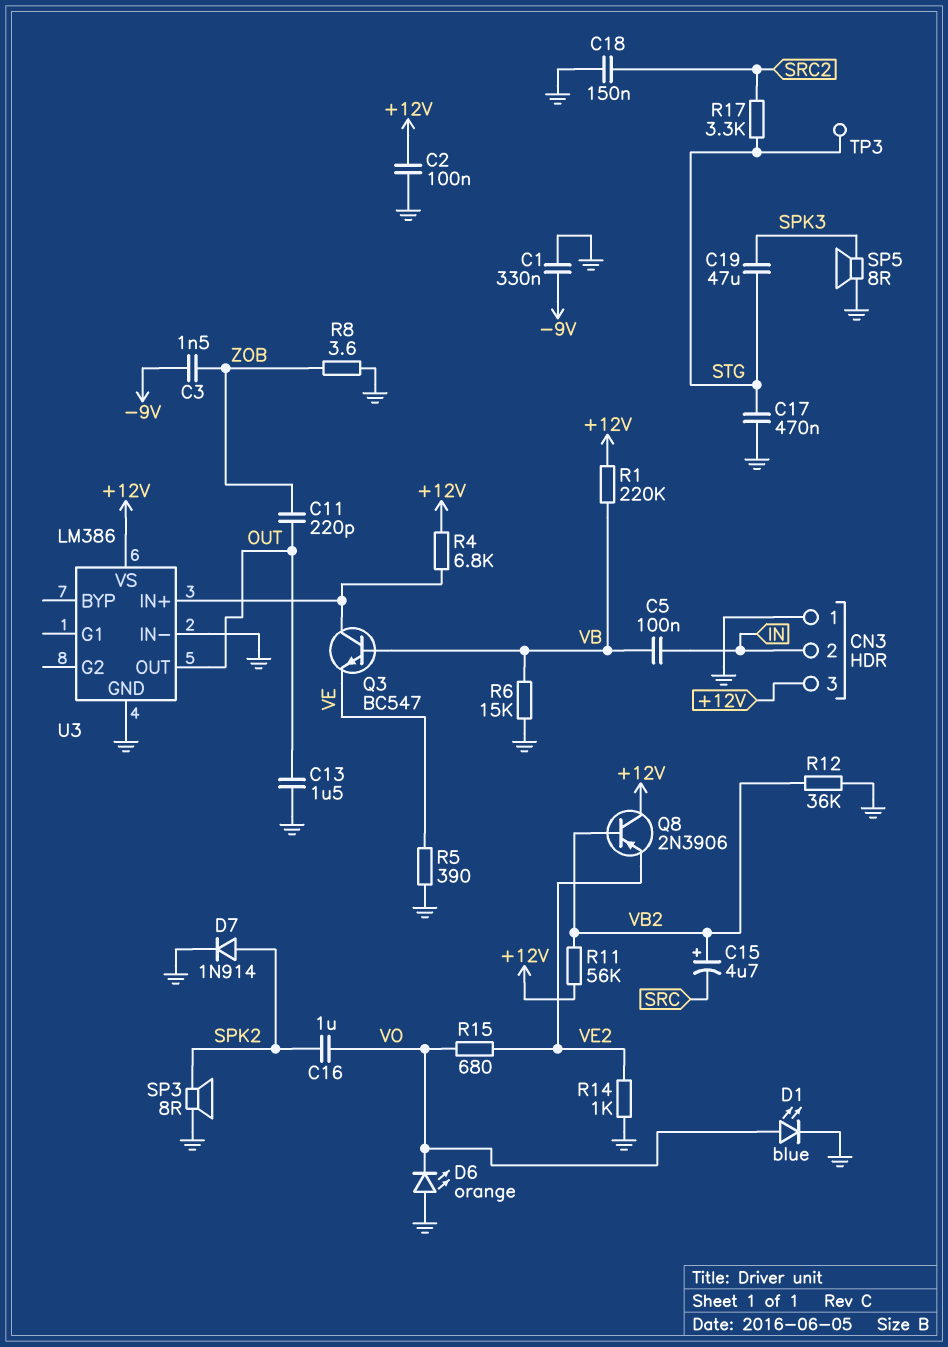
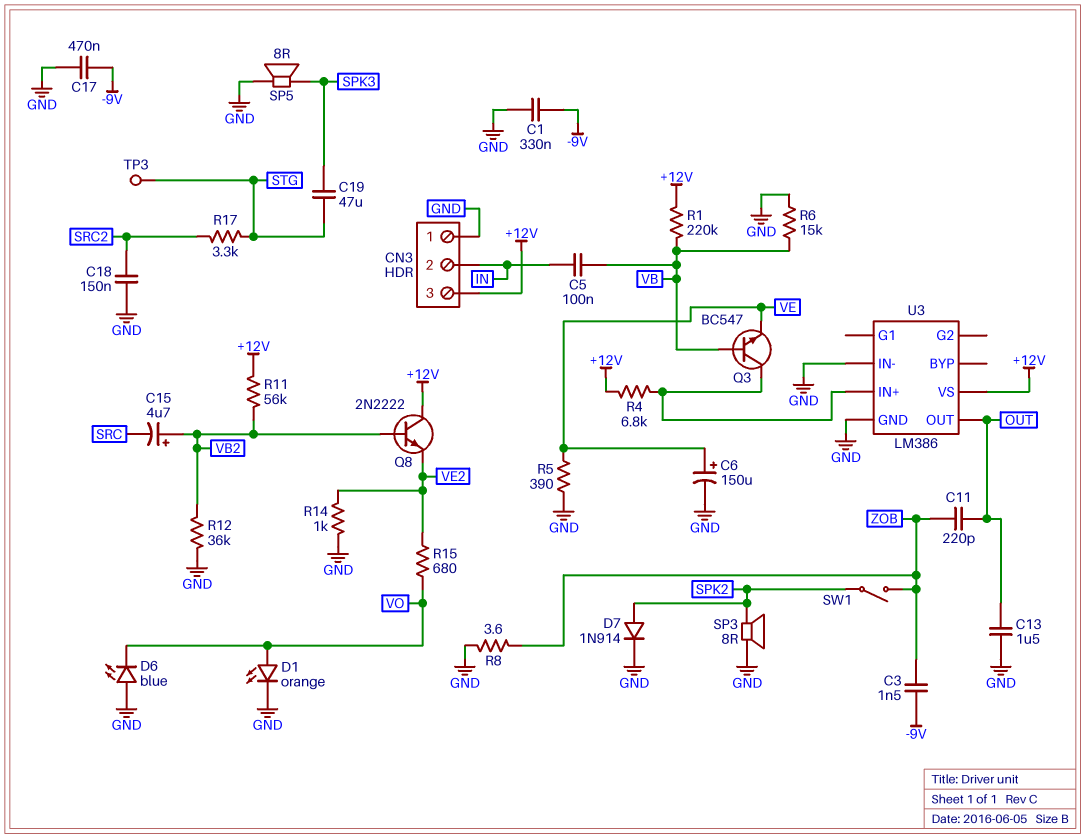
C2: 100nF (+12V, GND) -> none
C6: none -> 150uF (plus VE, minus GND)
C16: 1uF (SPK2, VO) -> none
C17: 470nF (GND, STG) -> 470nF (-9V, GND)
D1: LED blue (A VO, K GND) -> LED orange (A VO, K GND)
D6: LED orange (A GND, K VO) -> LED blue (A GND, K VO)
Q8: PNP 2N3906 (B VB2, C +12V, E VE2) -> NPN 2N2222 (B VB2, C +12V, E VE2)
SW1: none -> switch (SPK2, ZOB)

